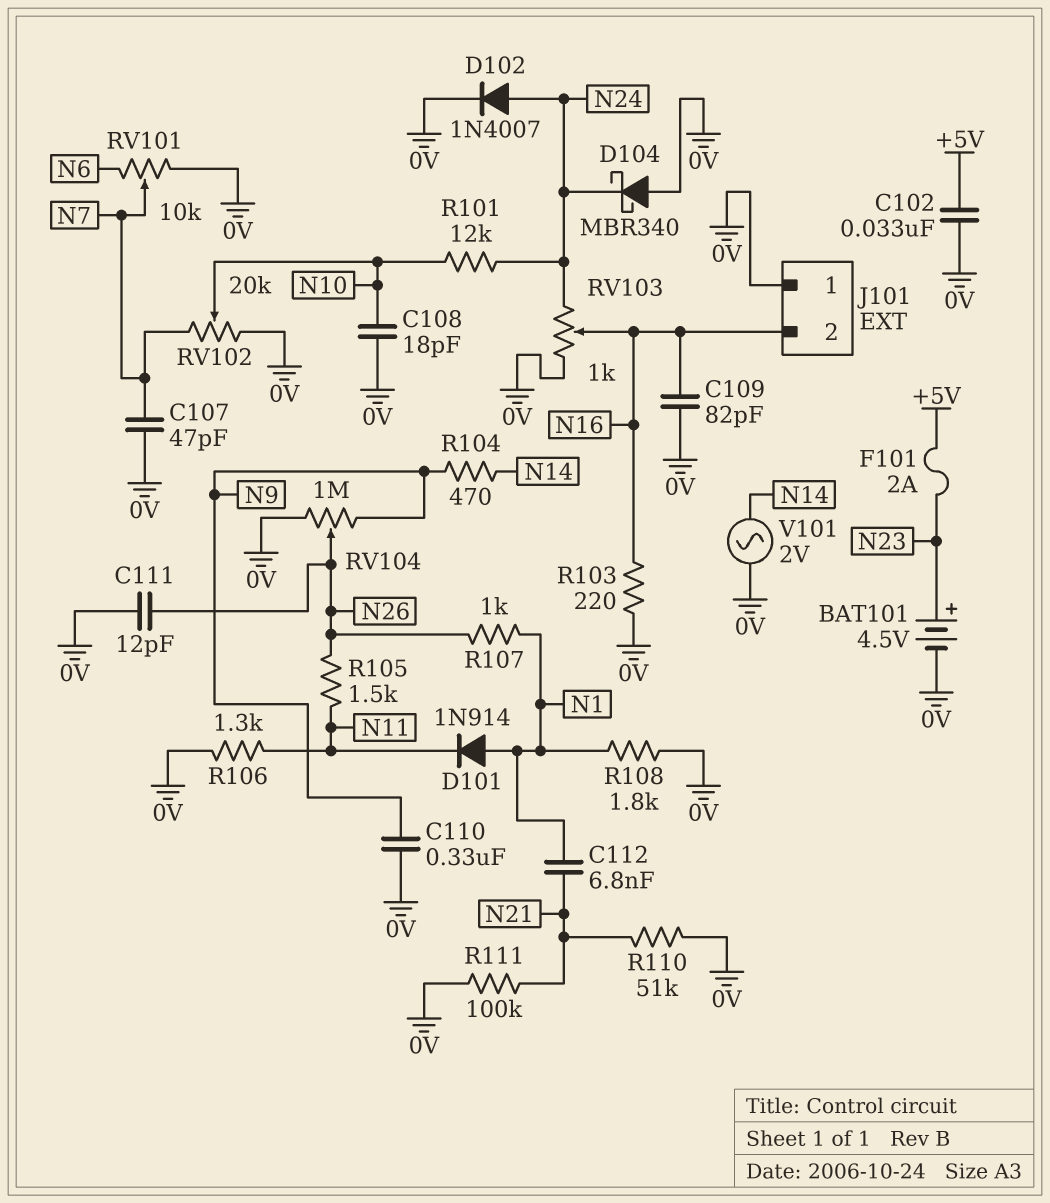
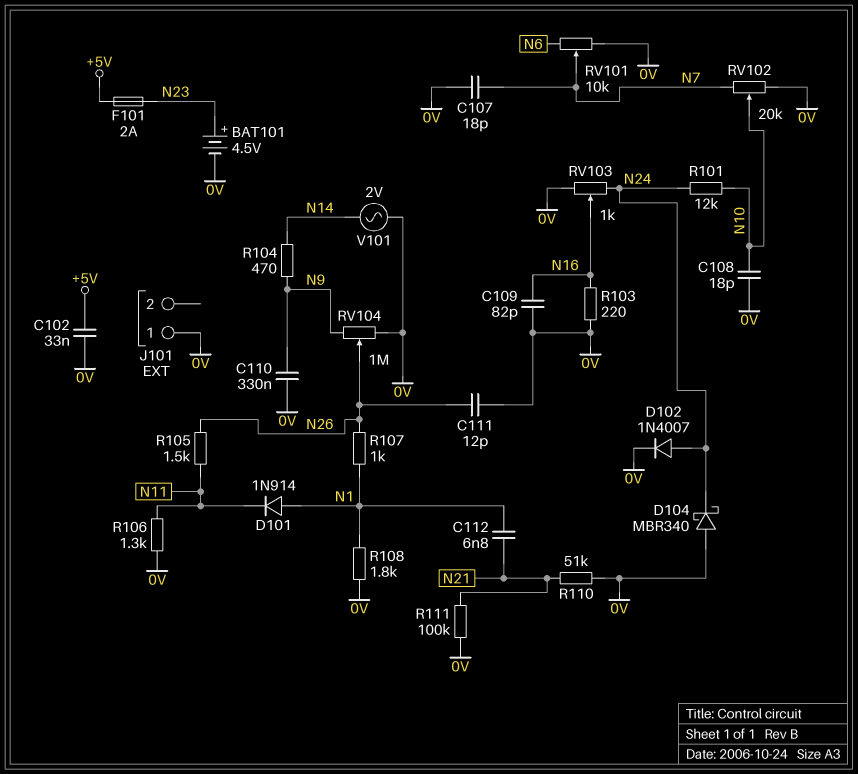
C107: 47pF (0V, N7) -> 18pF (0V, N7)
J101 pin 2: N16 -> none

